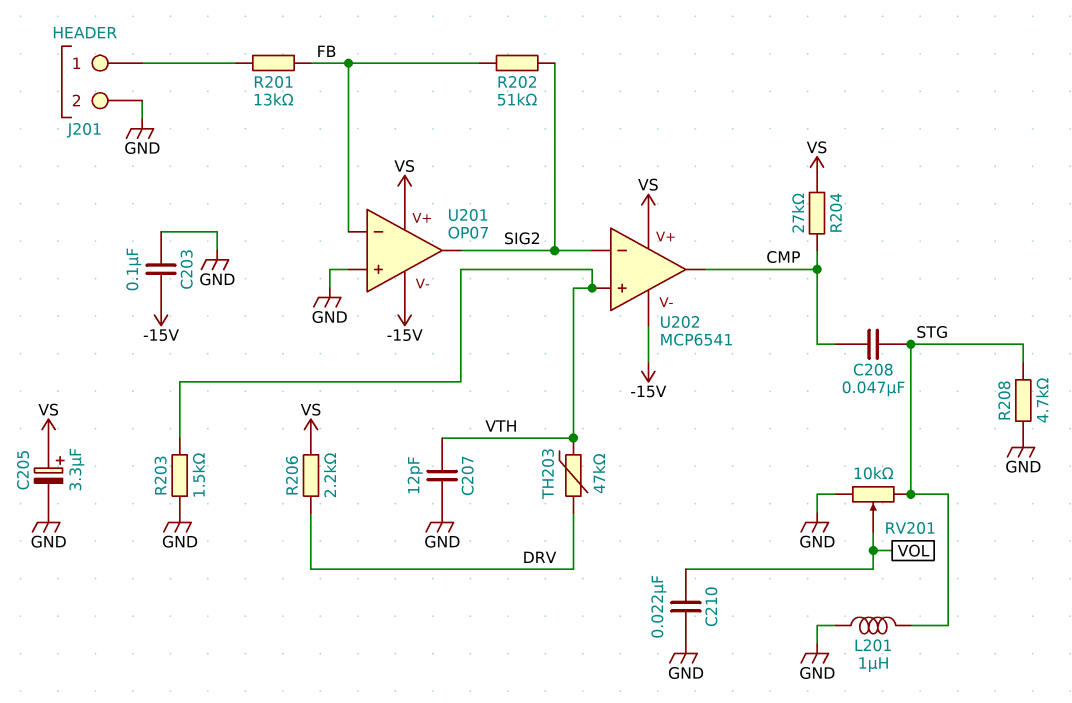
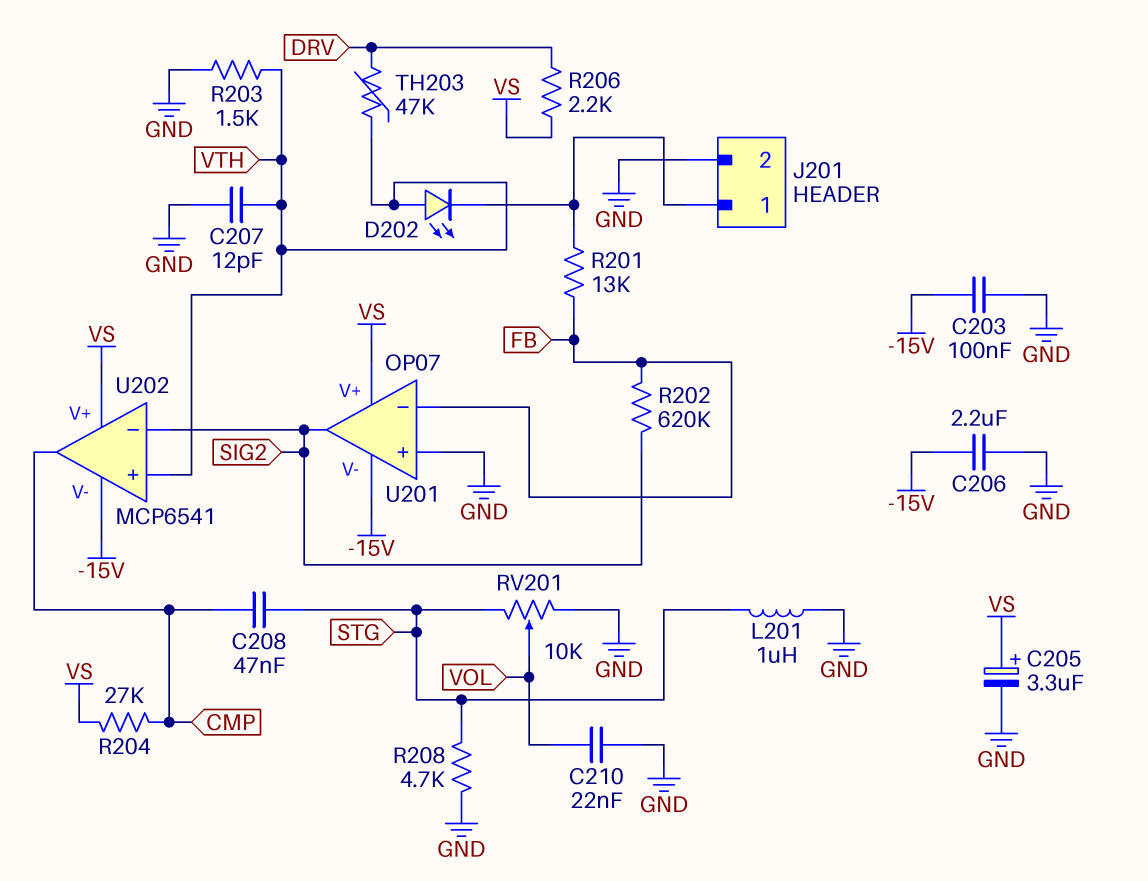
C206: none -> 2.2uF (-15V, GND)
D202: none -> LED (A VTH, K J201/1)
R202: 51k (FB, SIG2) -> 620k (FB, SIG2)

